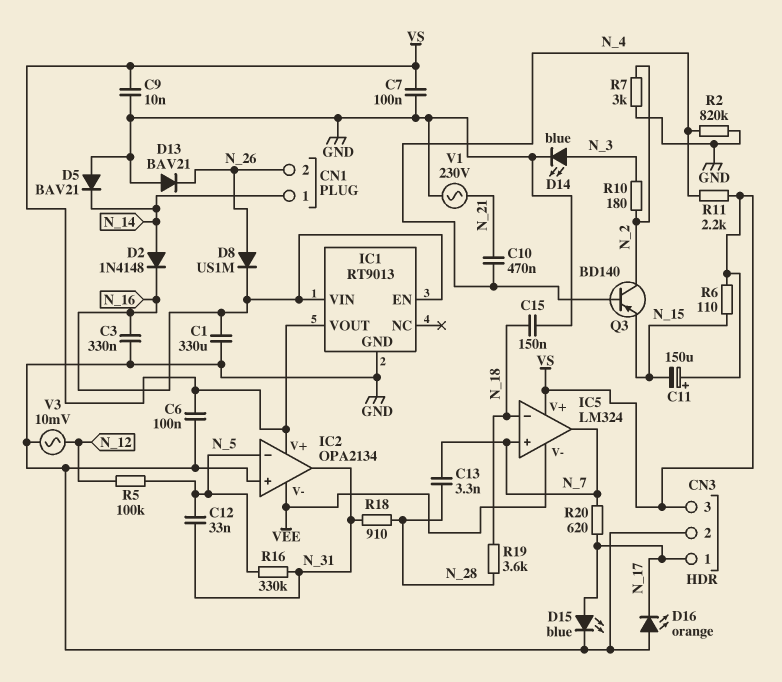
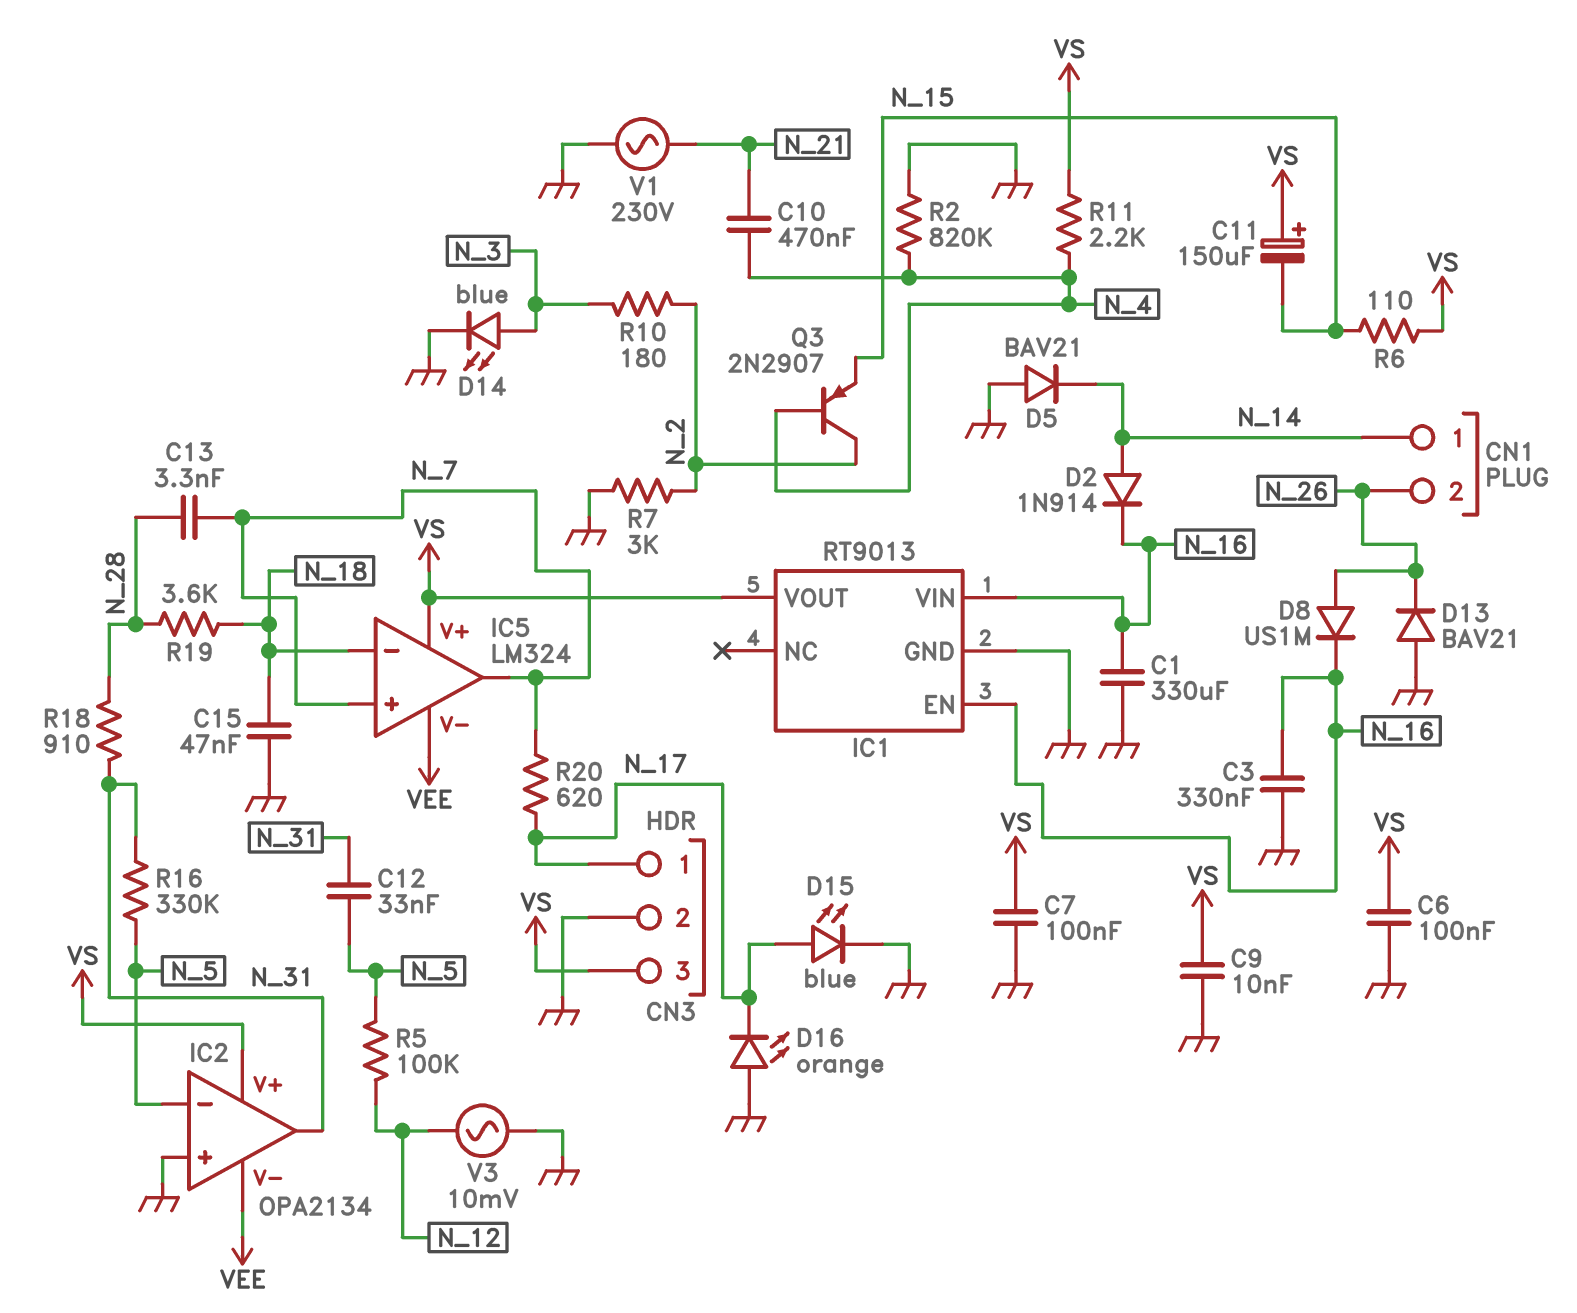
C15: 150nF (GND, N_18) -> 47nF (GND, N_18)
D2: diode 1N4148 (A N_14, K N_16) -> diode 1N914 (A N_14, K N_16)
Q3: PNP BD140 (B N_4, C N_2, E N_15) -> PNP 2N2907 (B N_4, C N_2, E N_15)

